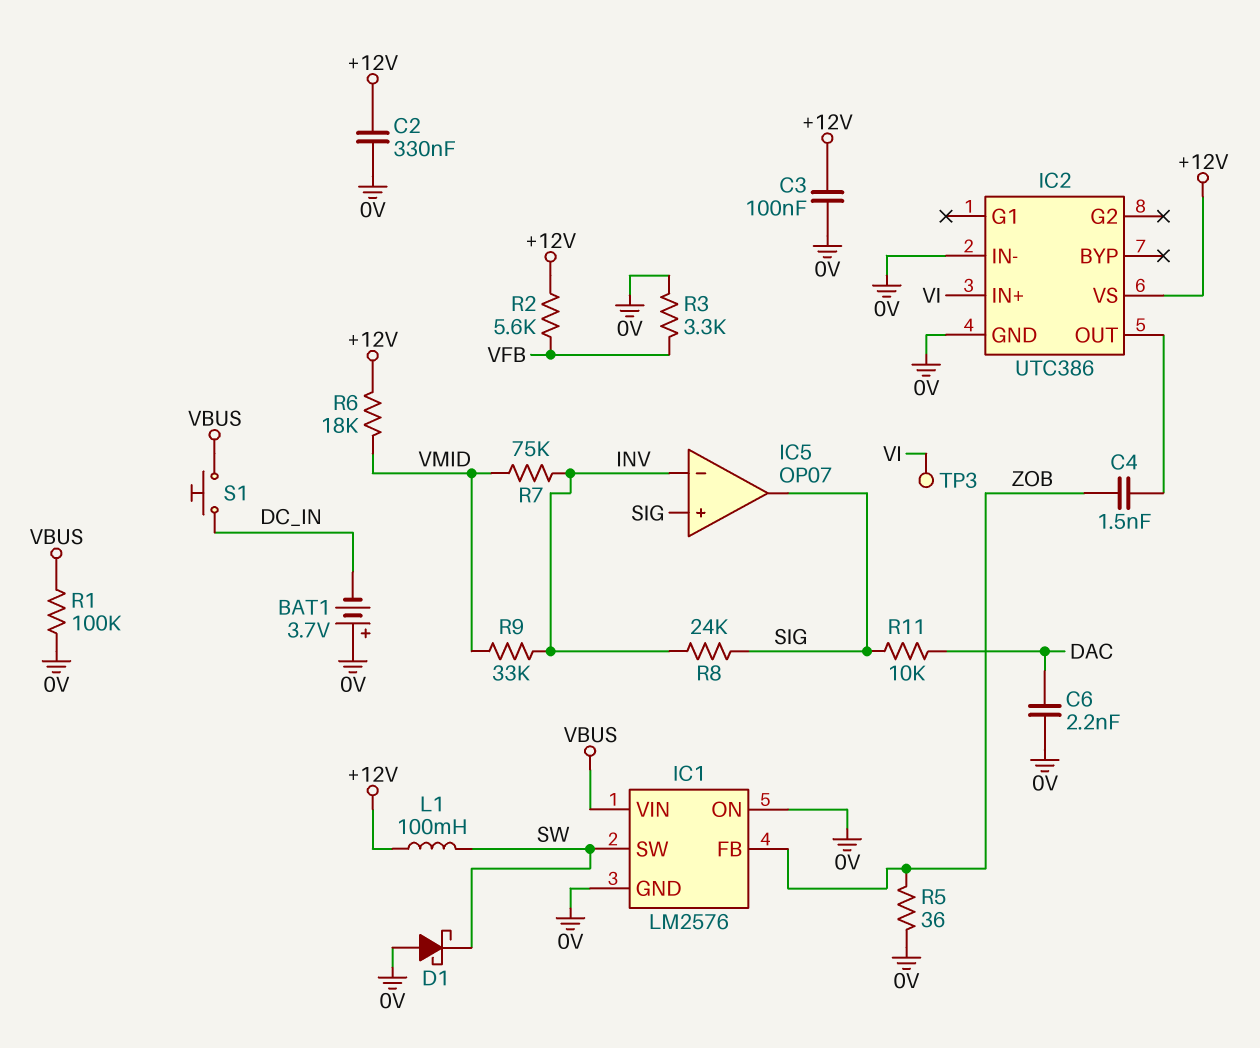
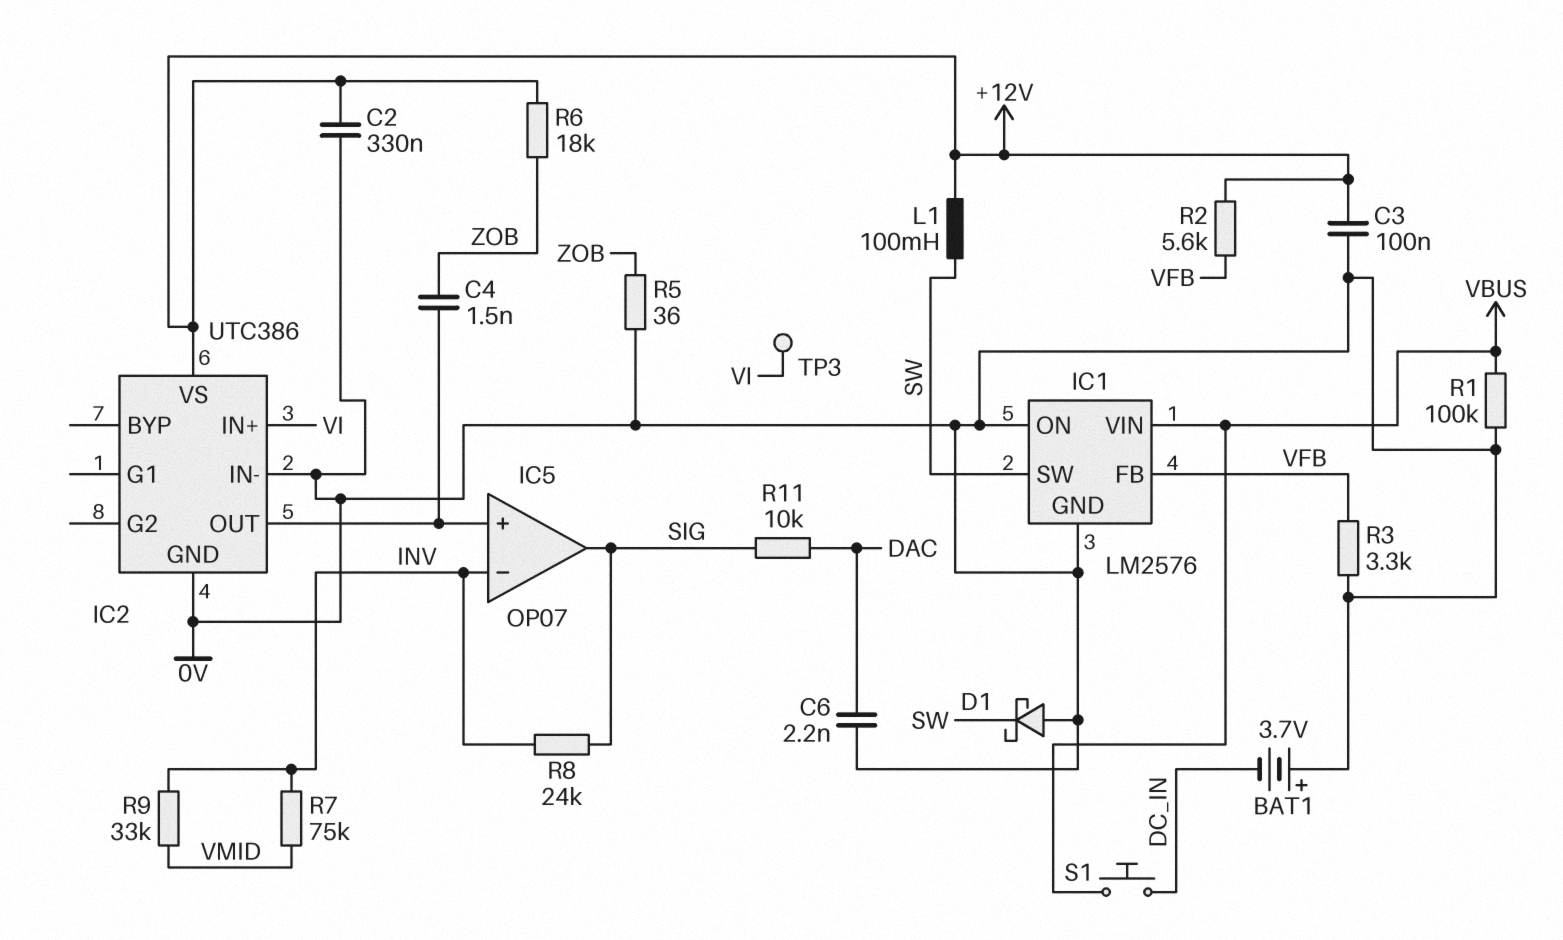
IC1 pin FB: ZOB -> VFB
IC5 pin in+: SIG -> IC2/OUT
R6: 18k (+12V, VMID) -> 18k (+12V, ZOB)

